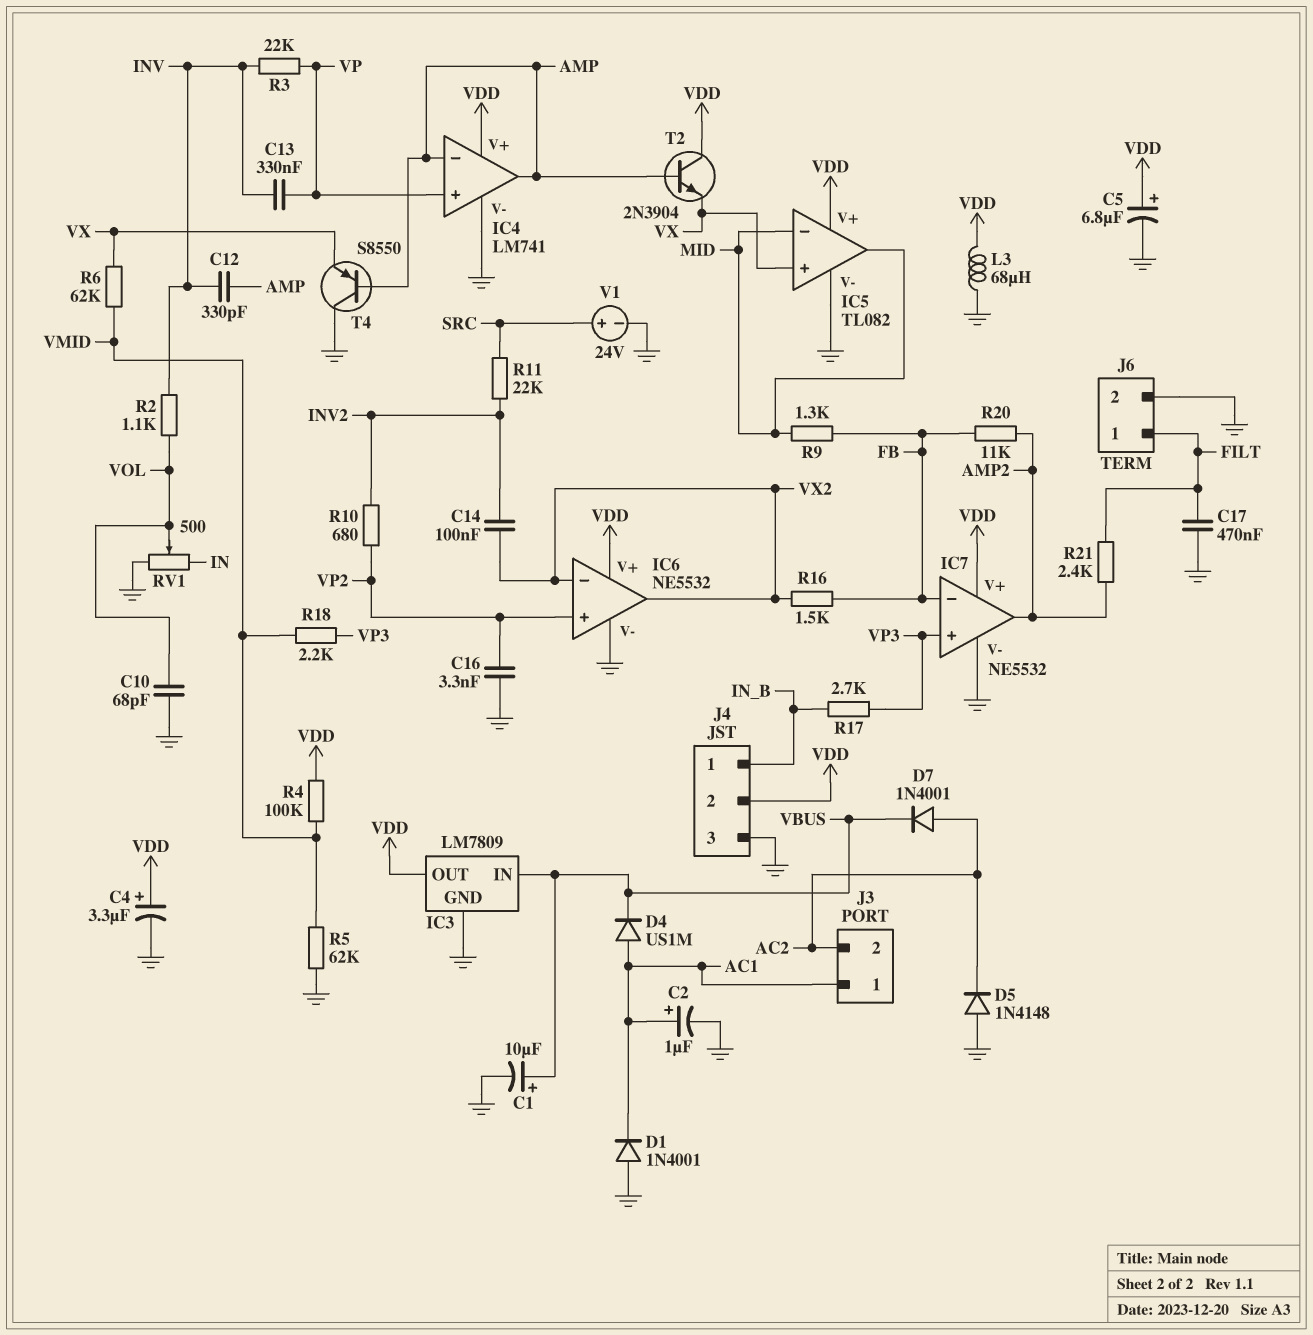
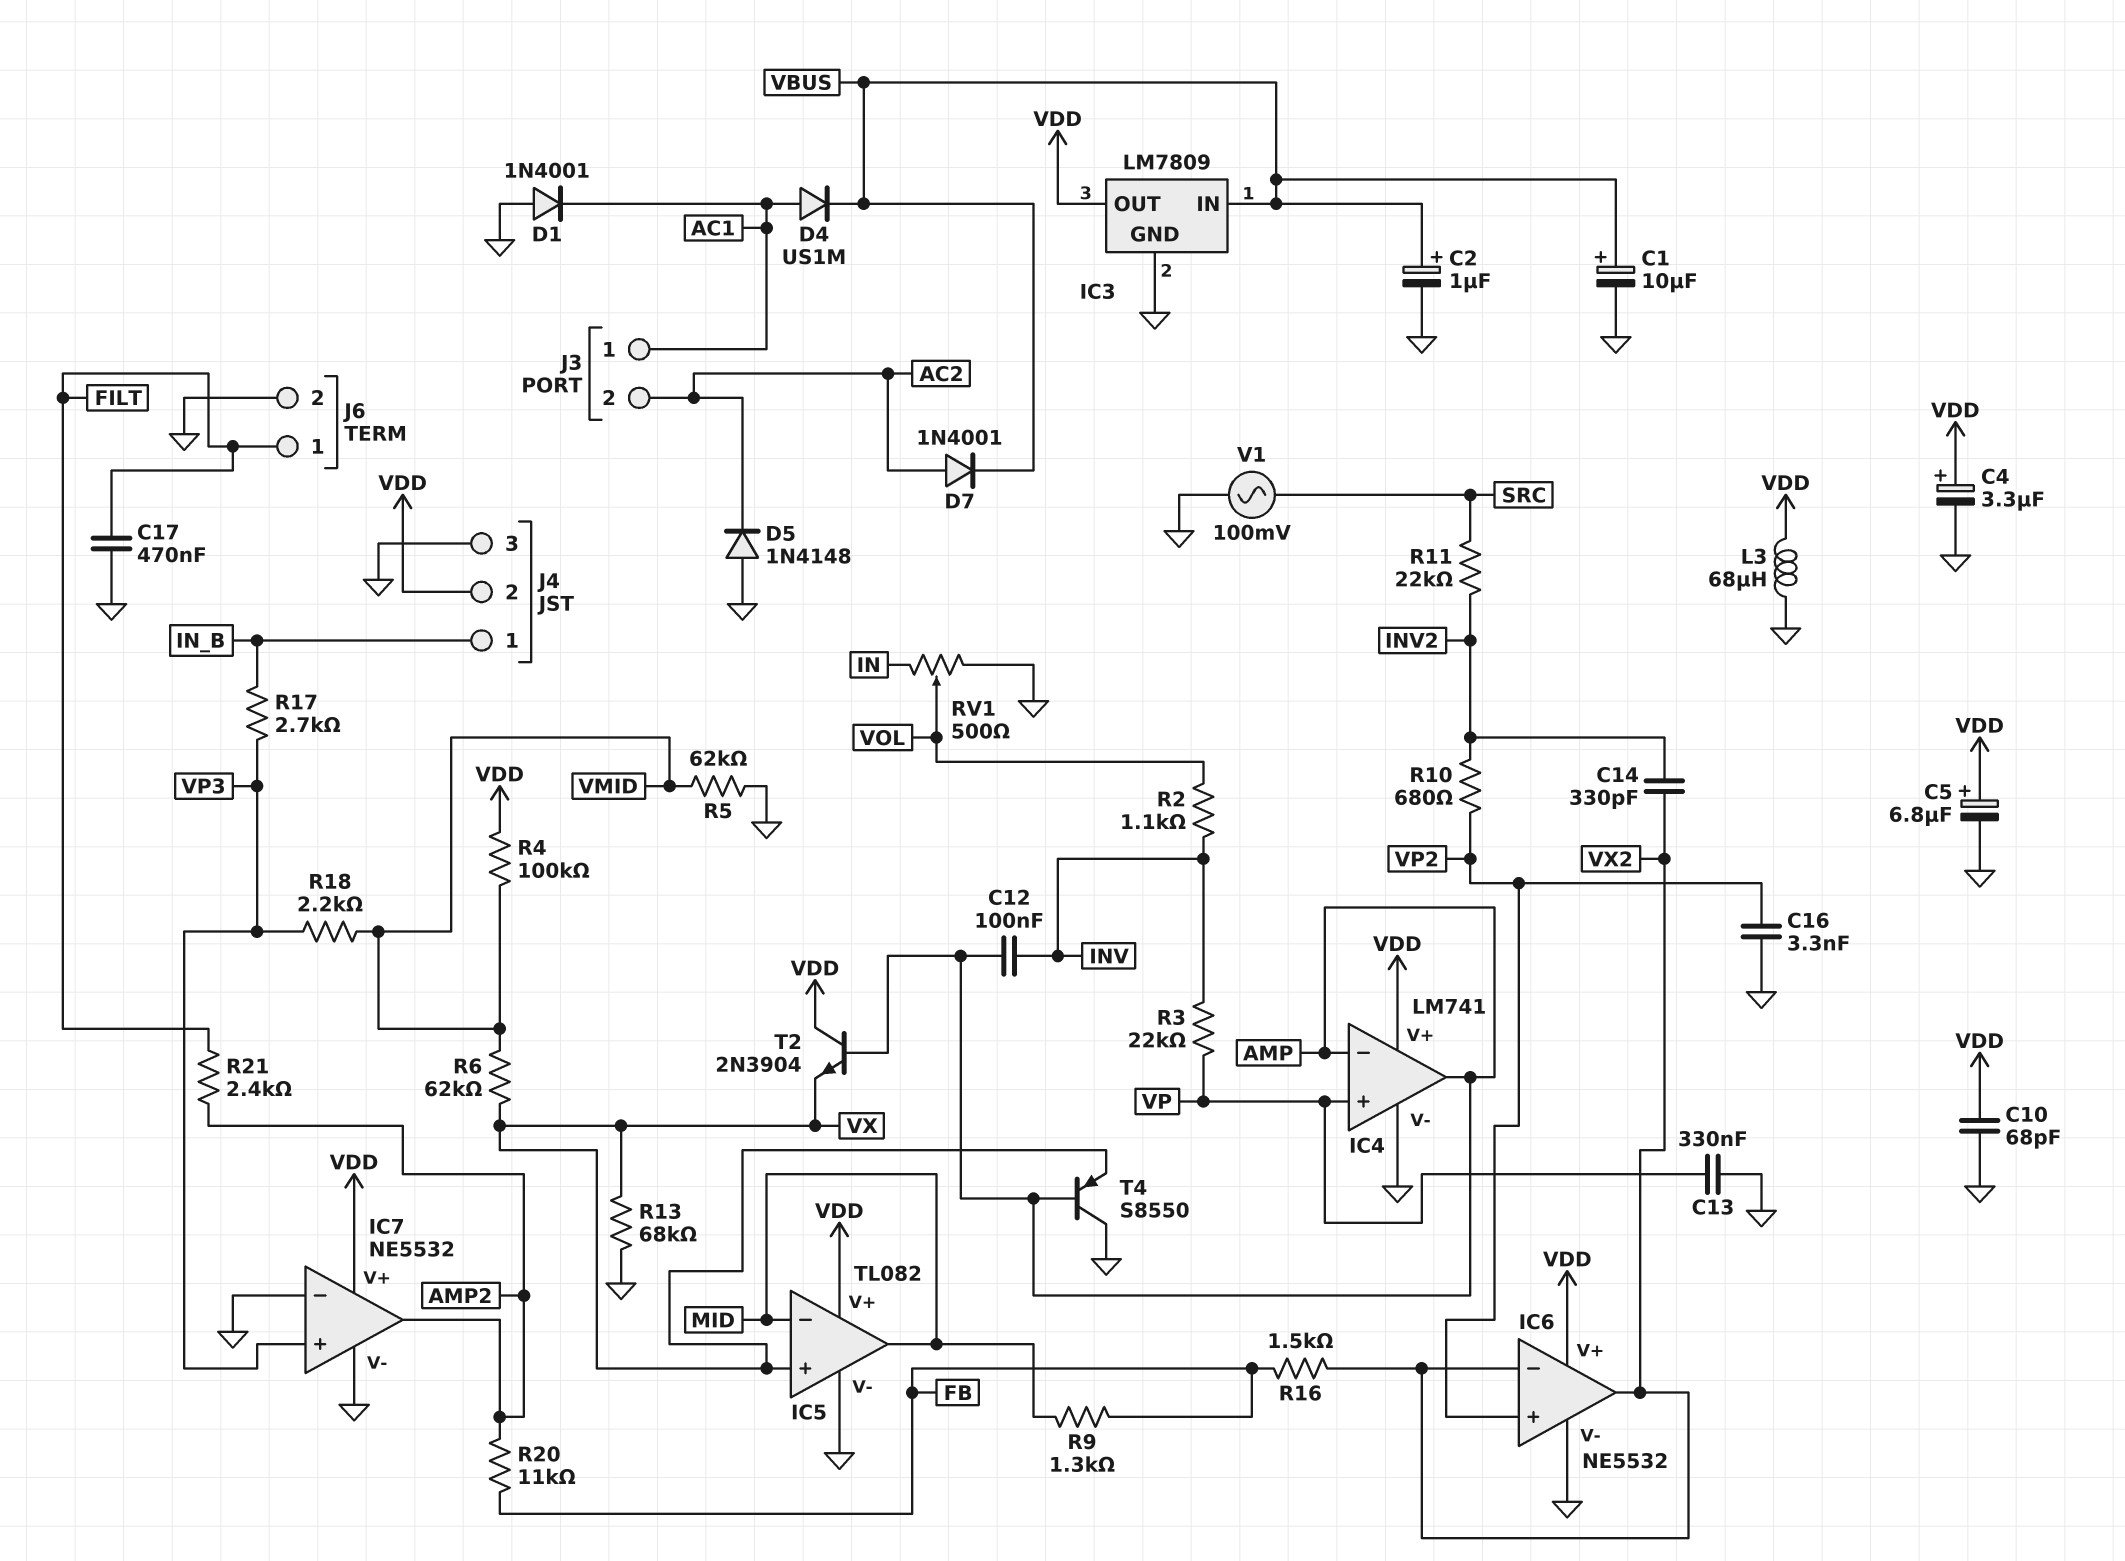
C2: 1uF (plus AC1, minus GND) -> 1uF (plus VBUS, minus GND)
C10: 68pF (GND, VOL) -> 68pF (GND, VDD)
C12: 330pF (AMP, INV) -> 100nF (AMP, INV)
C13: 330nF (INV, VP) -> 330nF (GND, VP)
C14: 100nF (INV2, VX2) -> 330pF (INV2, VX2)
IC7 pin in-: FB -> GND
R13: none -> 68k (GND, VX)
V1: 24V (plus SRC, minus GND) -> AC 100mV (GND, SRC)

